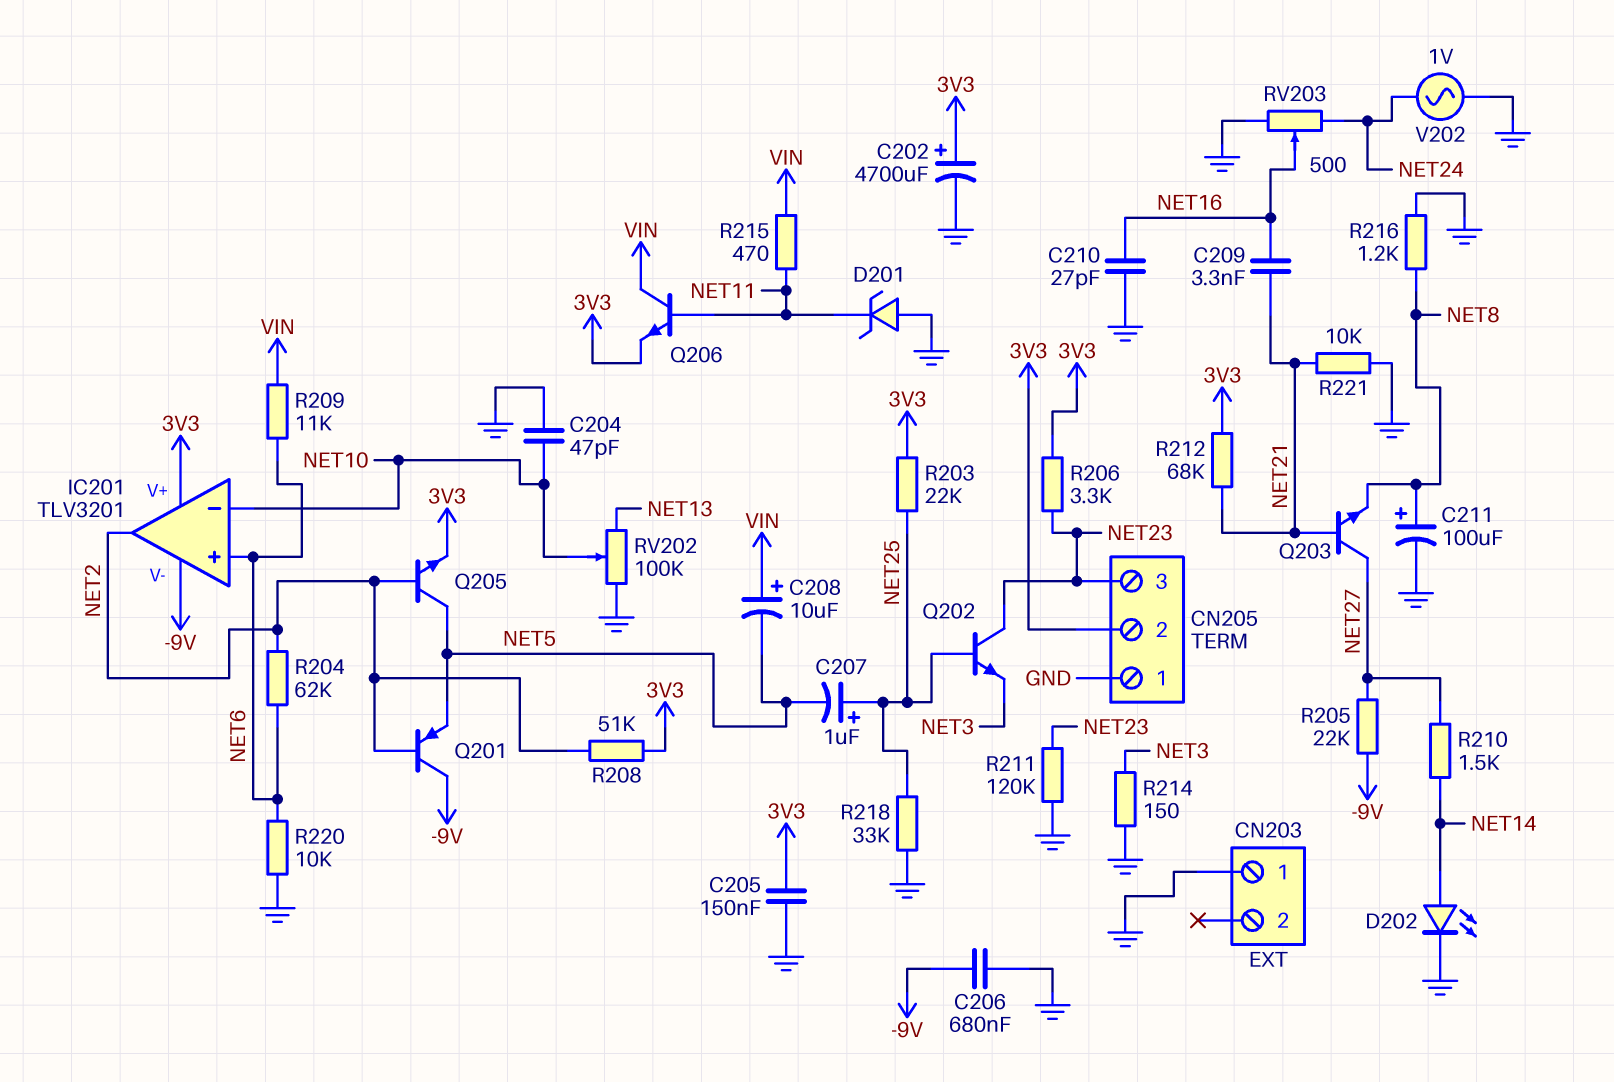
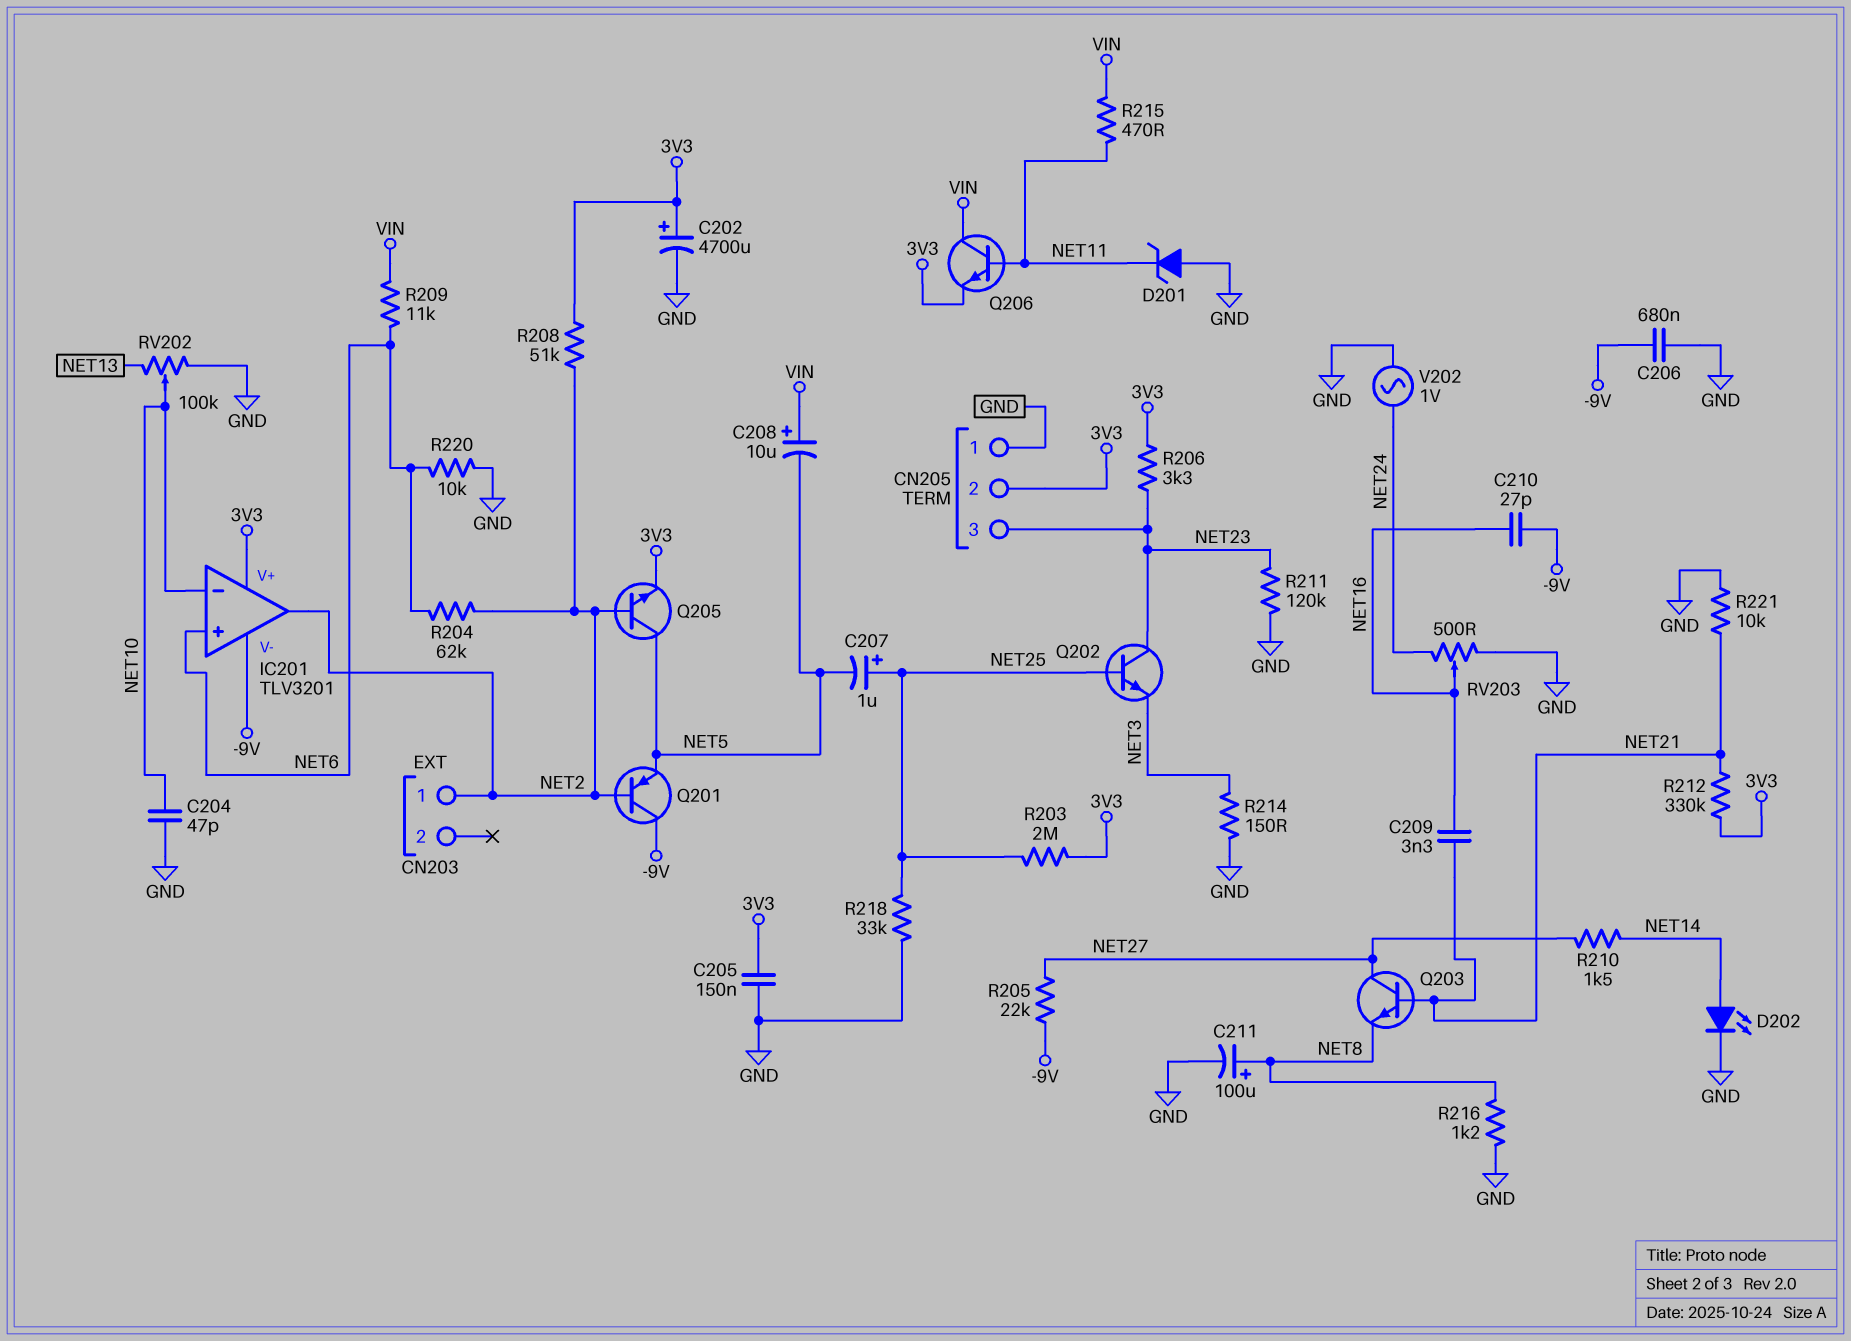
C210: 27pF (GND, NET16) -> 27pF (-9V, NET16)
CN203 pin 1: GND -> NET2
R203: 22k (3V3, NET25) -> 2M (3V3, NET25)
R212: 68k (3V3, NET21) -> 330k (3V3, NET21)

